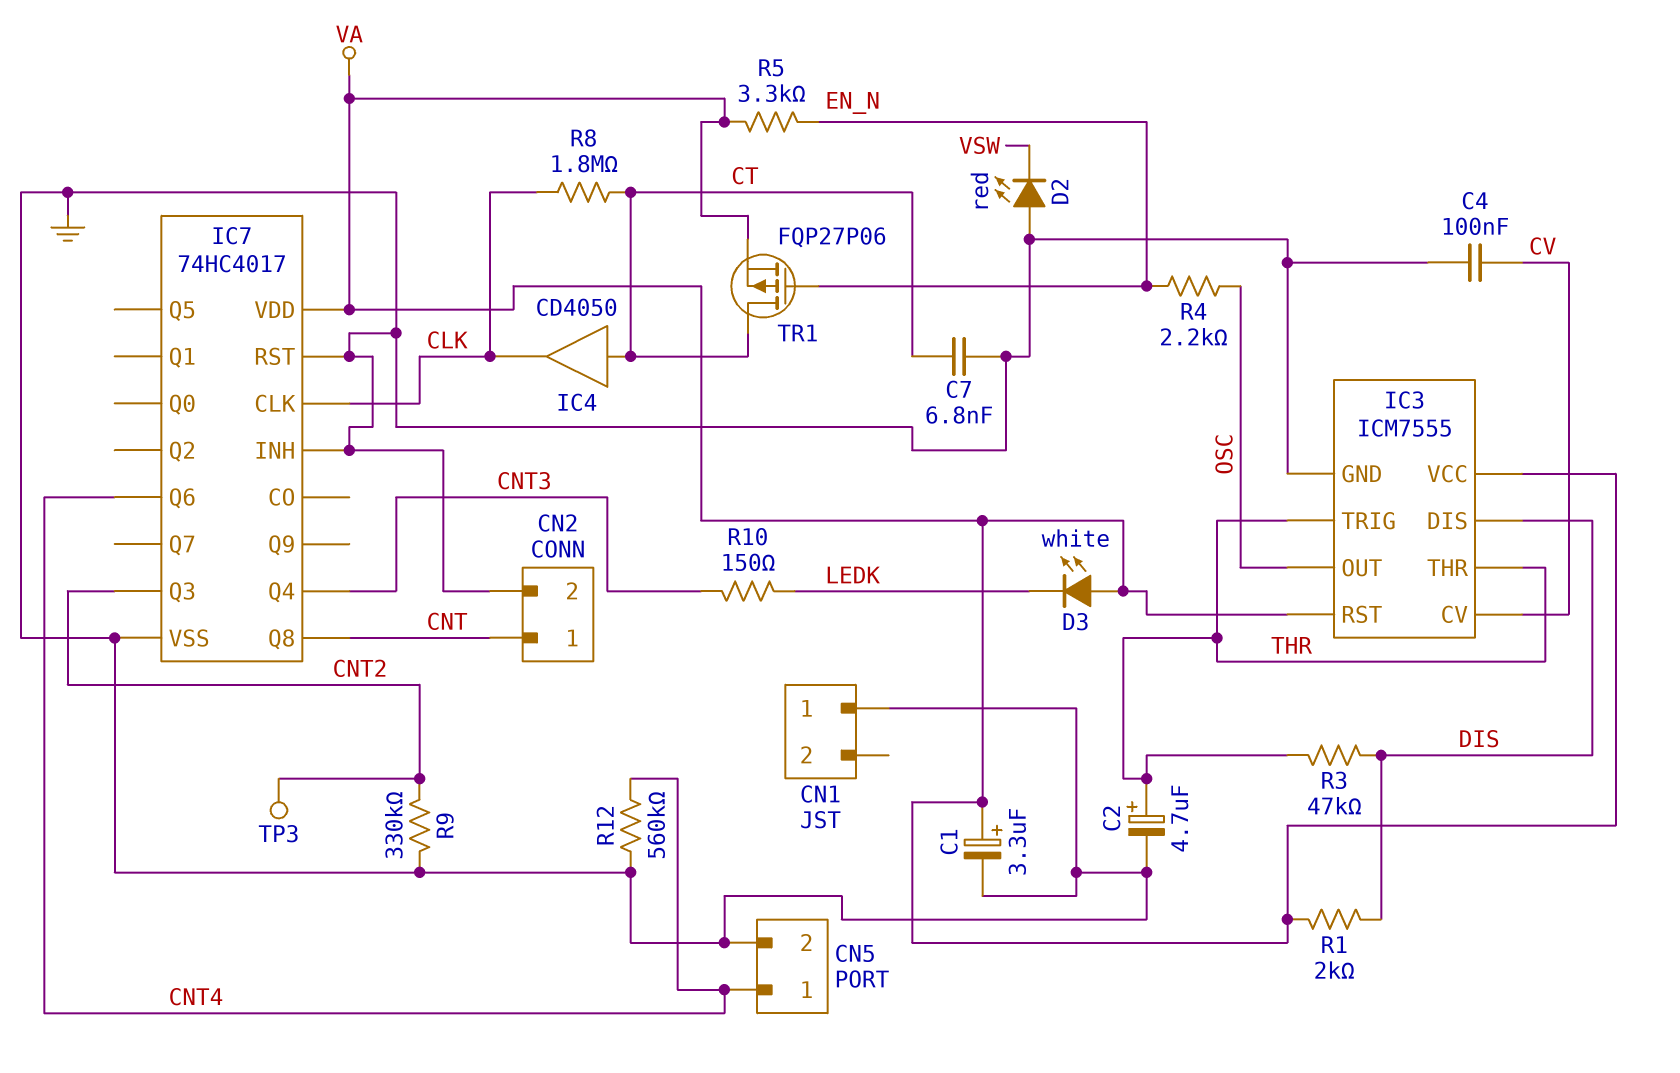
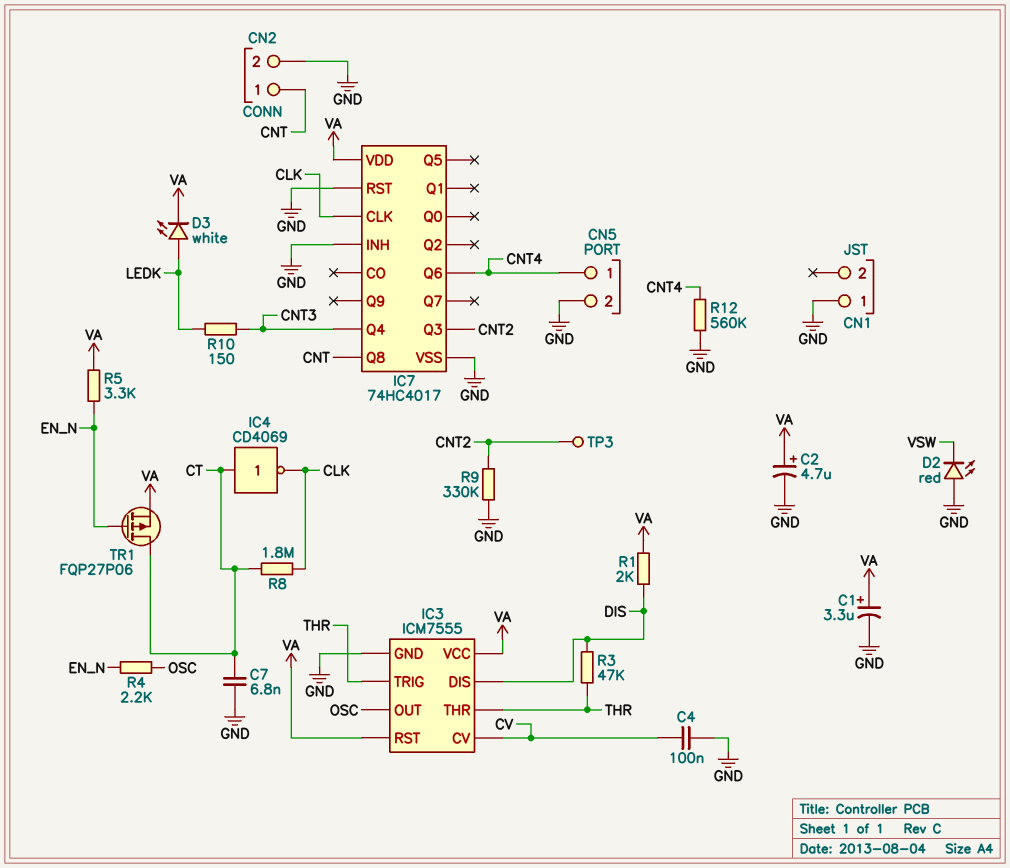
C2: 4.7uF (plus THR, minus GND) -> 4.7uF (plus VA, minus GND)
D3: LED white (A VA, K LEDK) -> LED white (A LEDK, K VA)
IC4: buffer CD4050 (in CT, out CLK) -> NOT CD4069 (in CT, out CLK)

